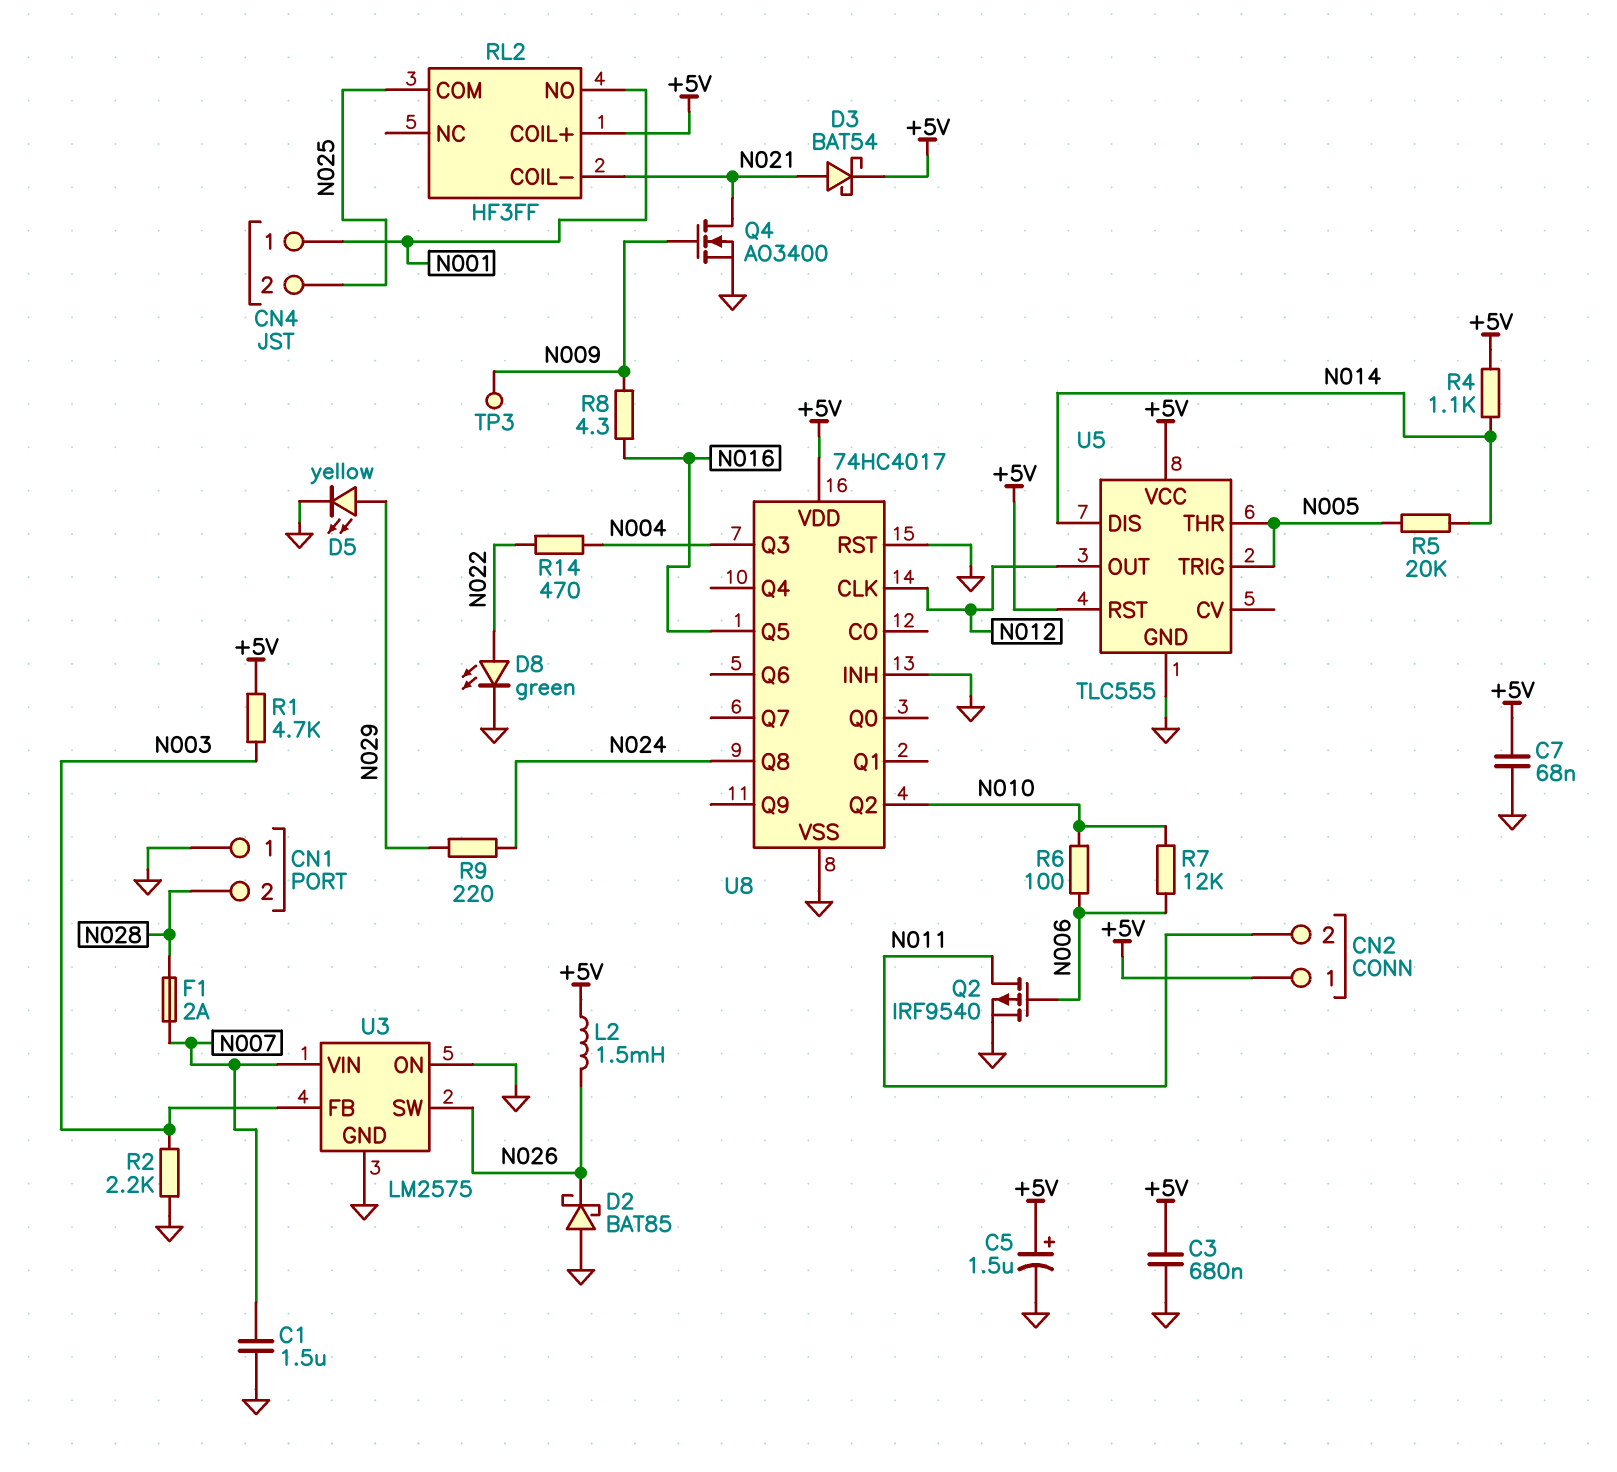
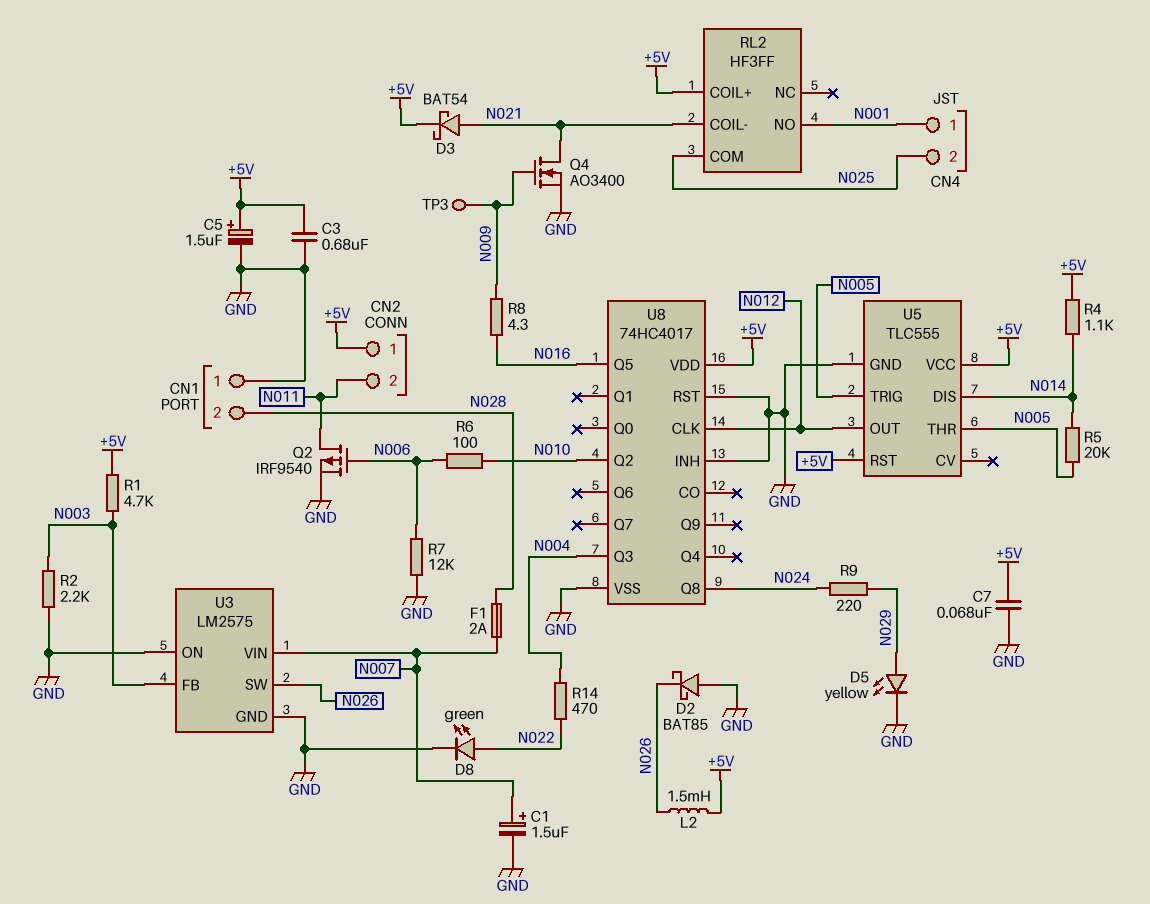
C1: 1.5uF (GND, N007) -> 1.5uF (plus N007, minus GND)
R7: 12k (N006, N010) -> 12k (GND, N006)

